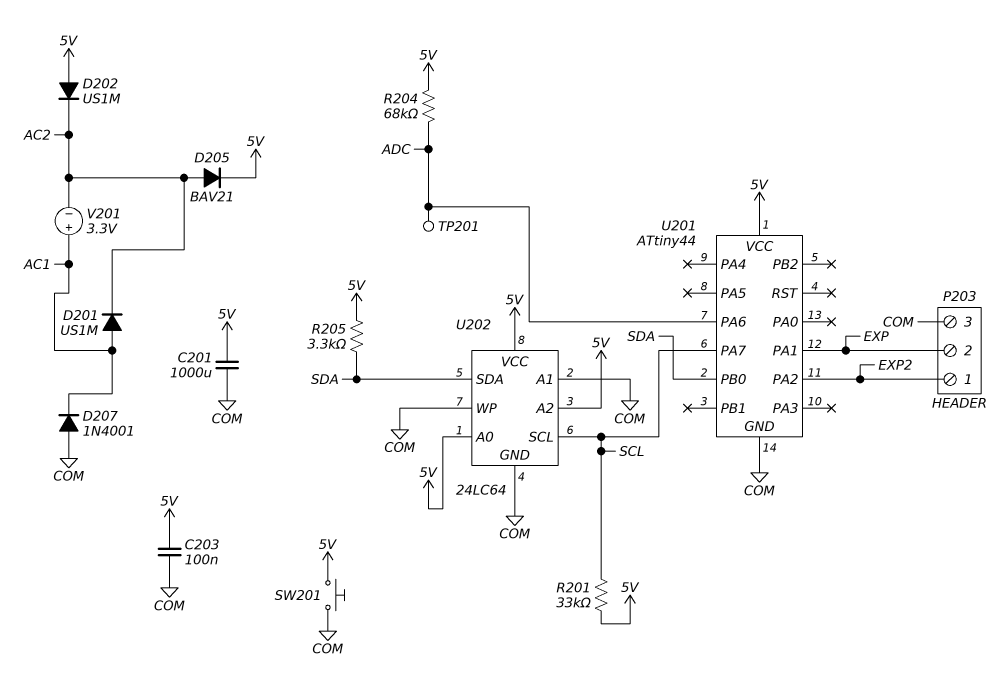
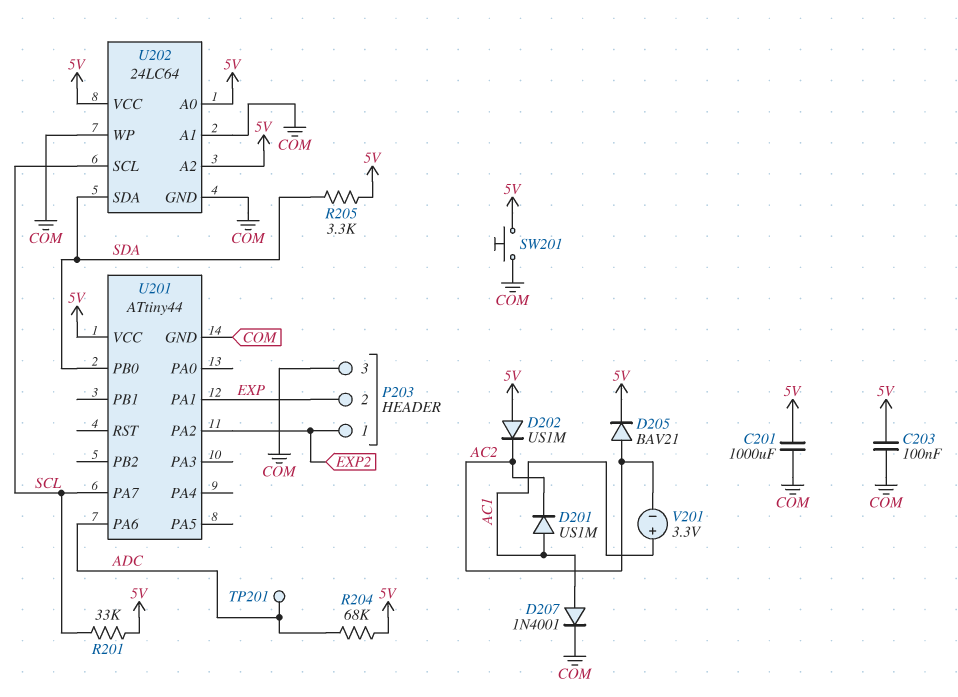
D207: diode 1N4001 (A COM, K AC1) -> diode 1N4001 (A AC1, K COM)

